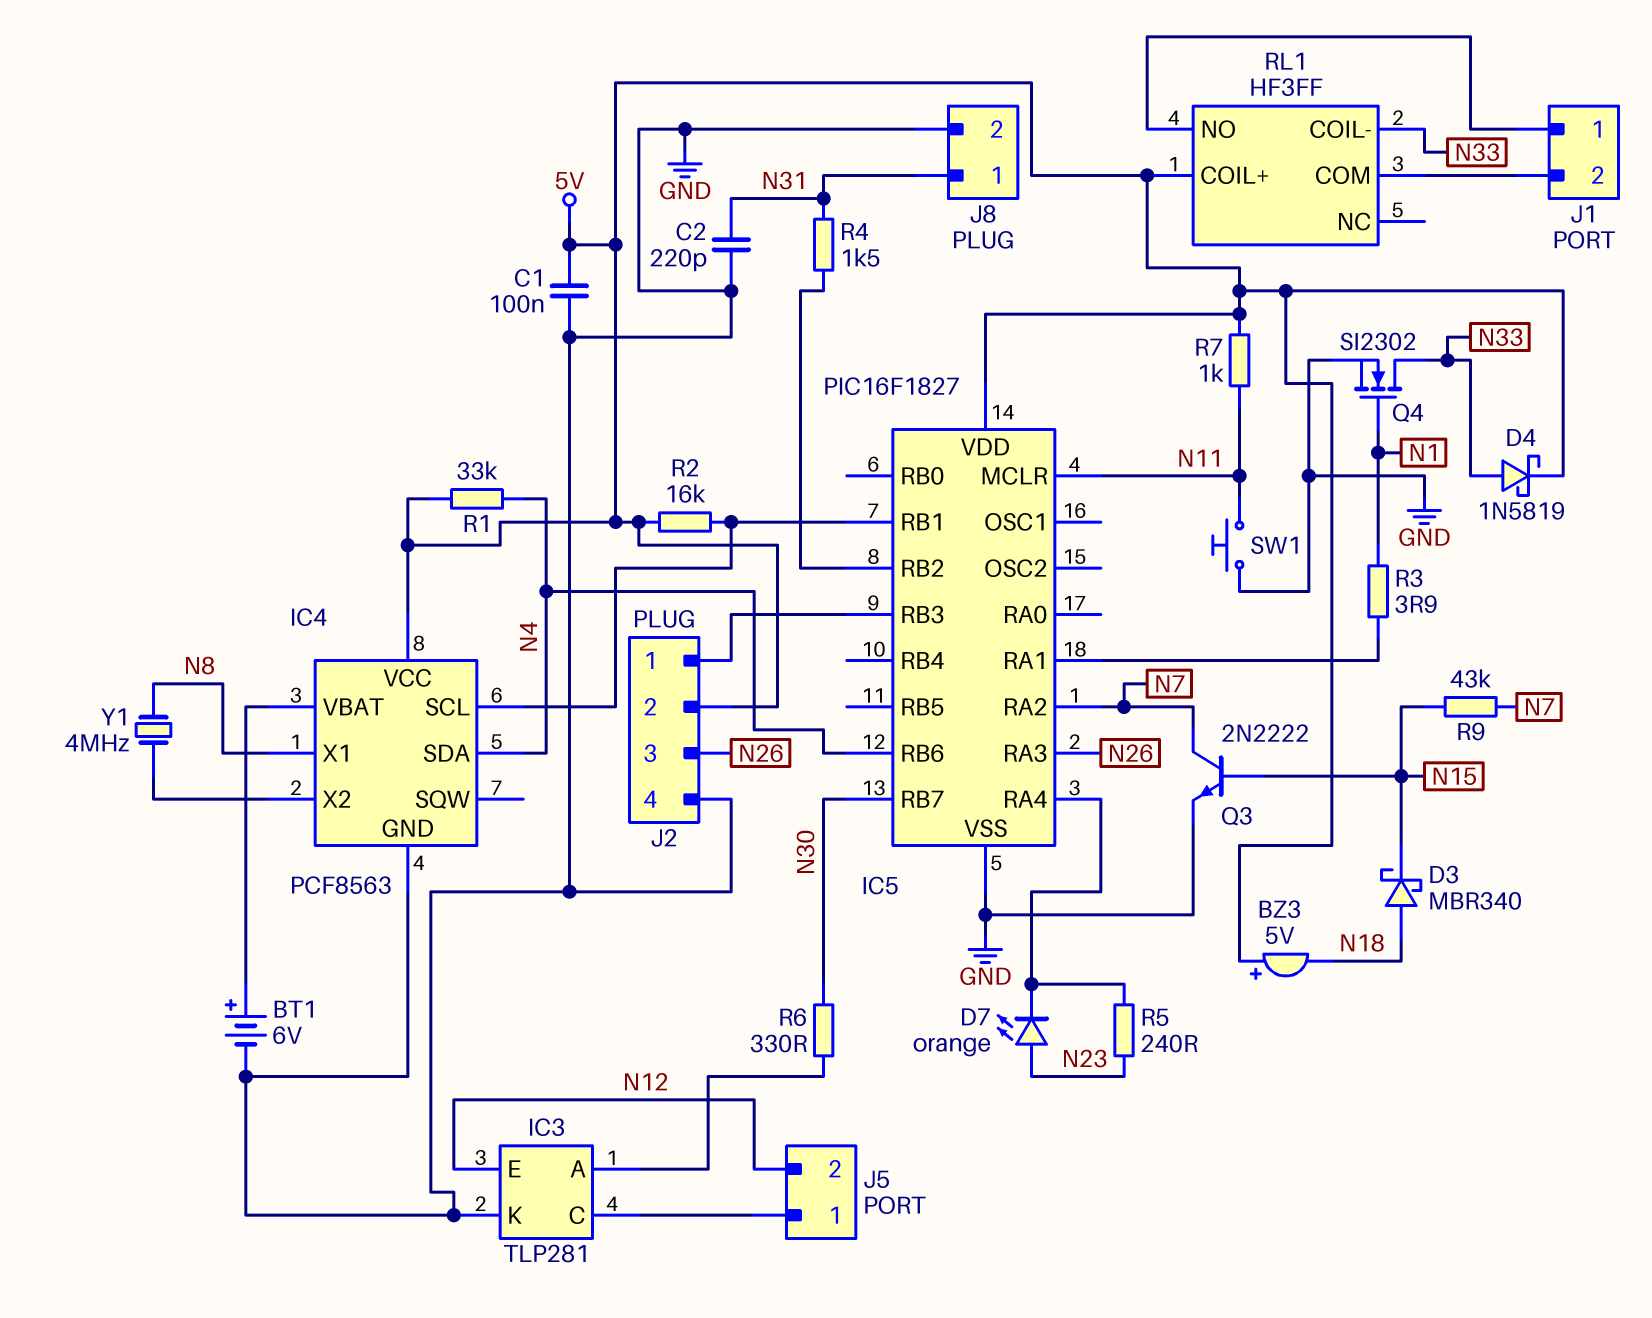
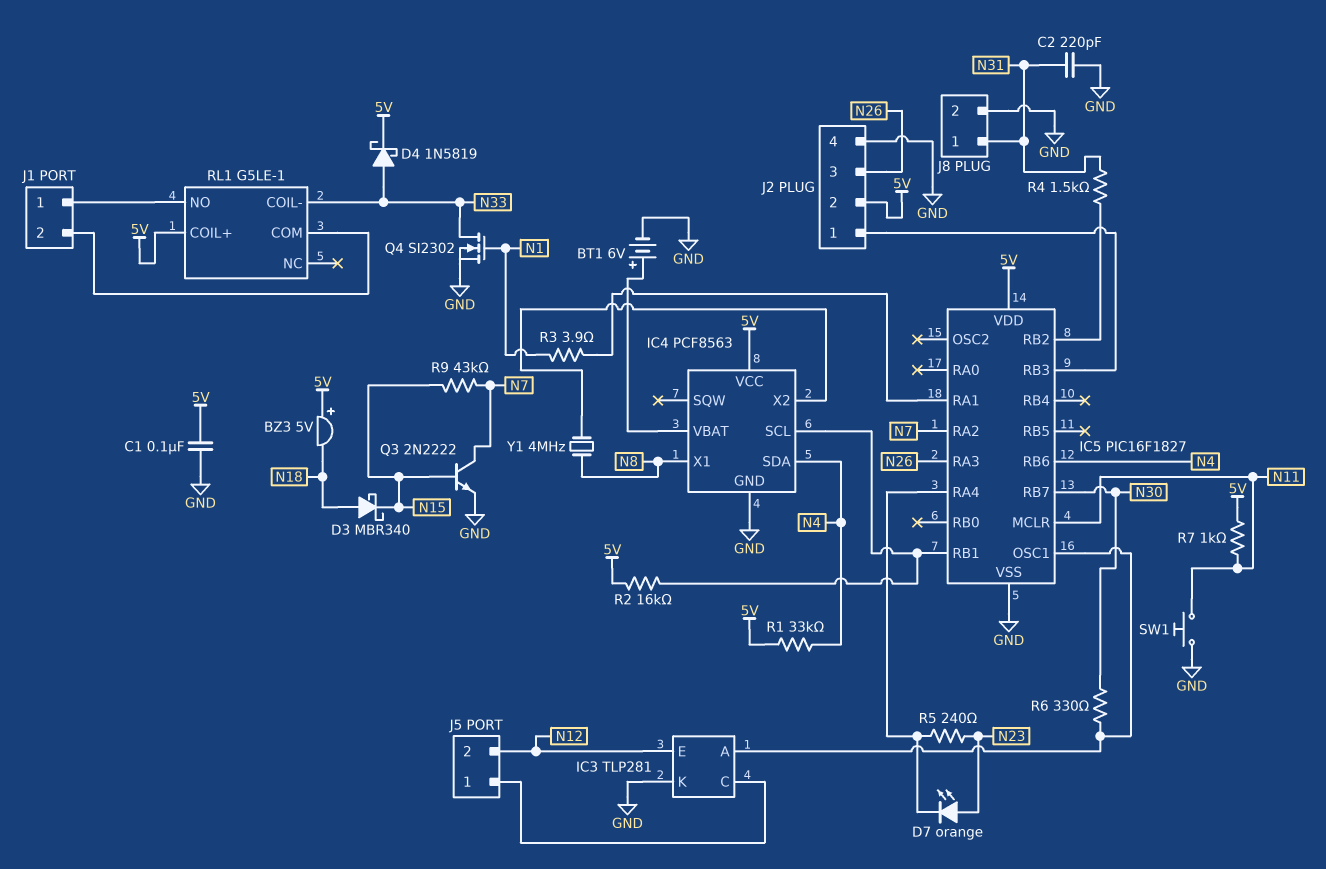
IC5 pin OSC1: none -> IC3/A
RL1: HF3FF -> G5LE-1

